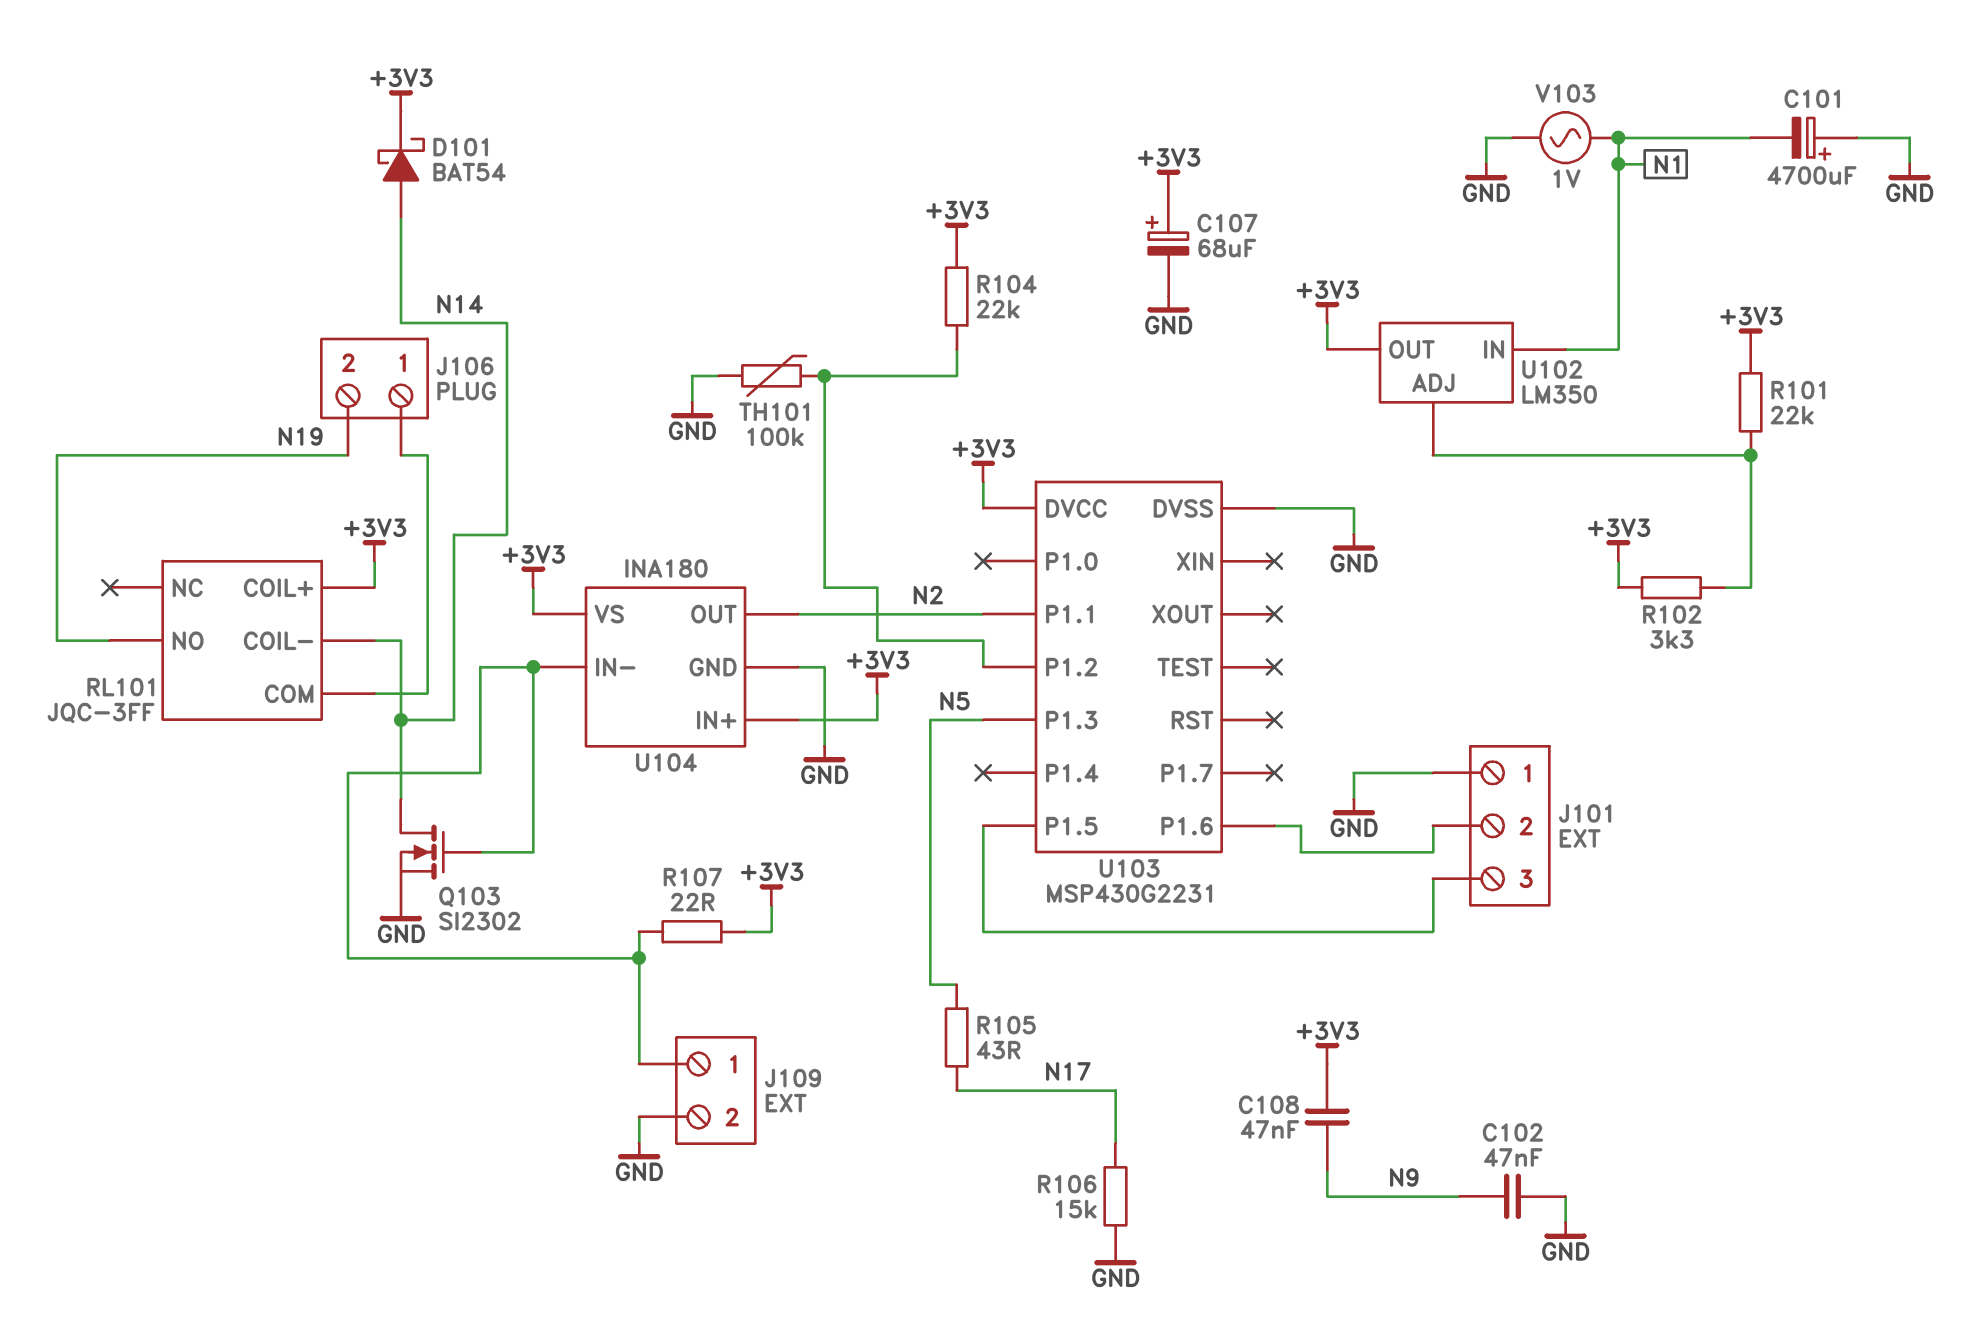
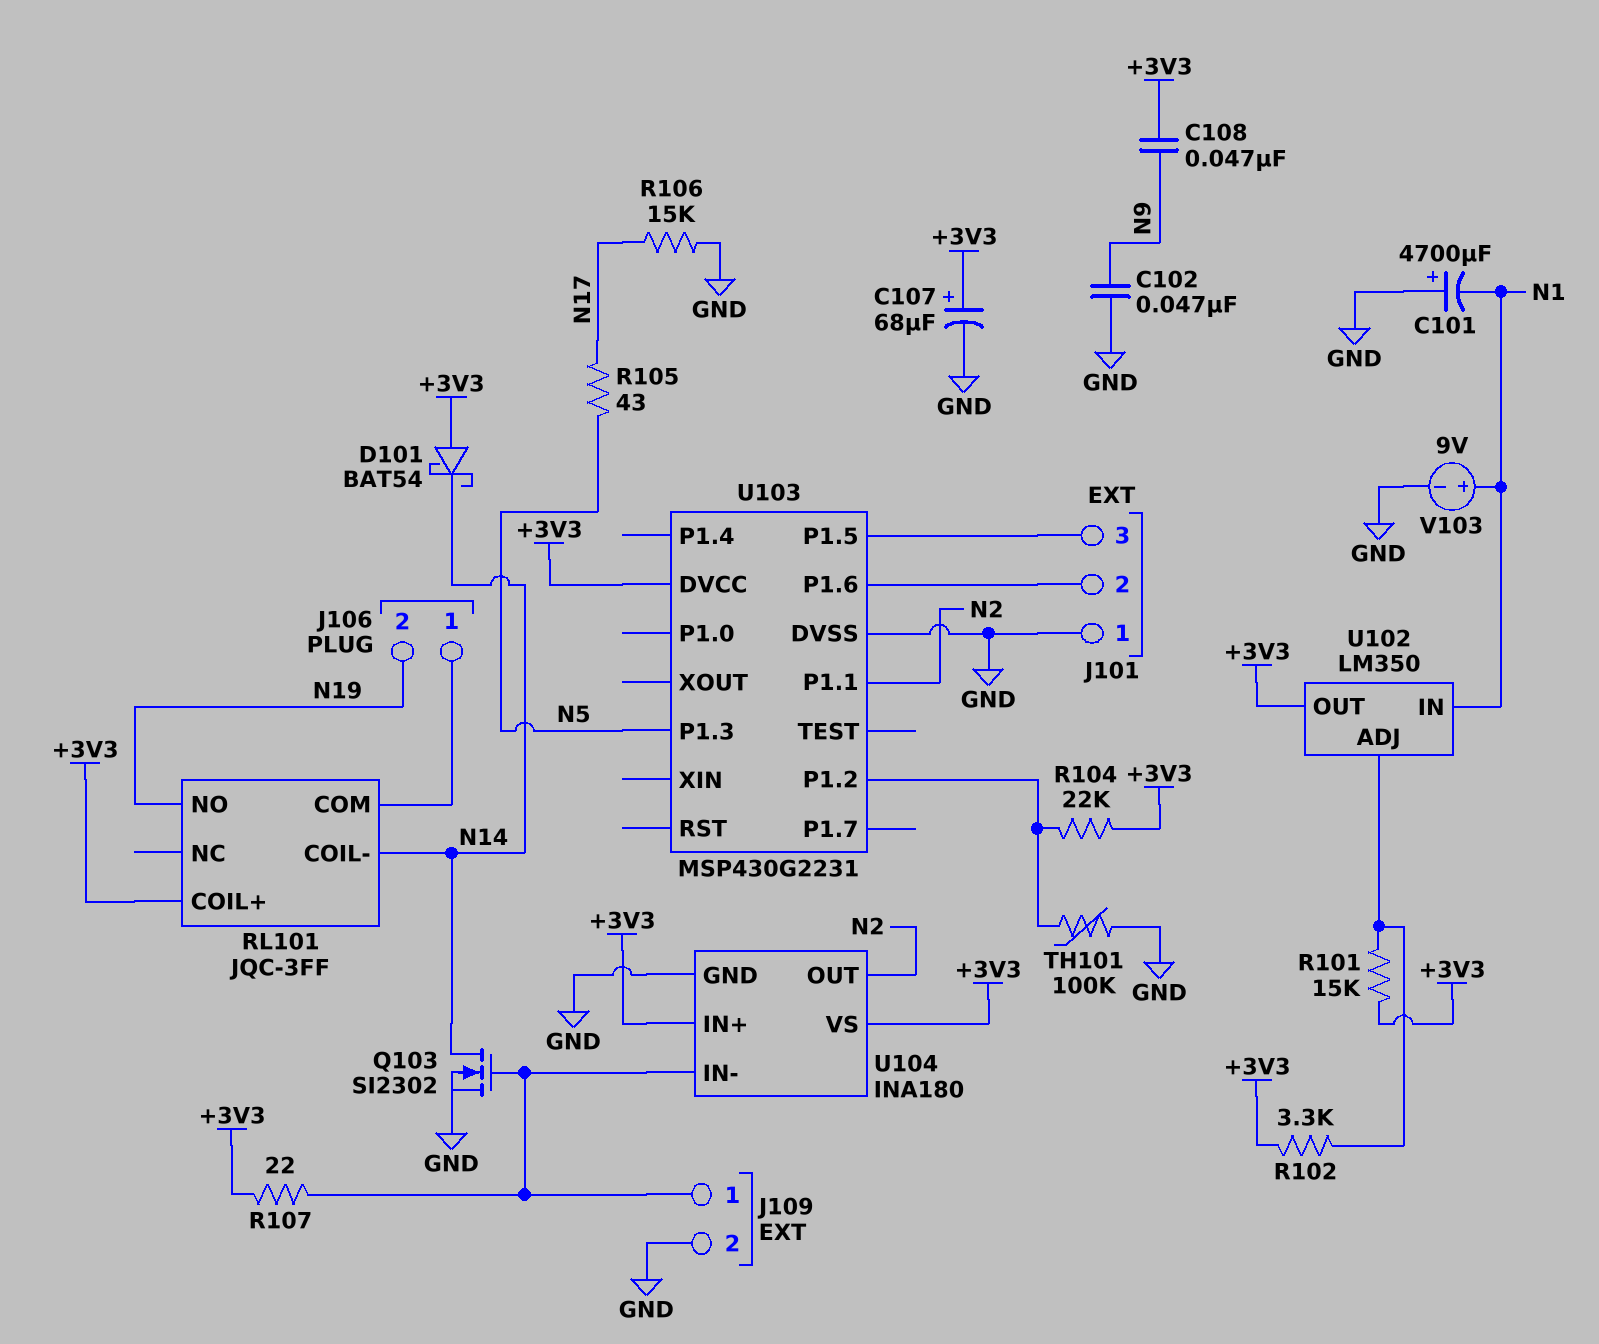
D101: schottky BAT54 (A N14, K +3V3) -> schottky BAT54 (A +3V3, K N14)
R101: 22k (+3V3, U102/ADJ) -> 15k (+3V3, U102/ADJ)
V103: AC 1V (GND, N1) -> 9V (plus N1, minus GND)

